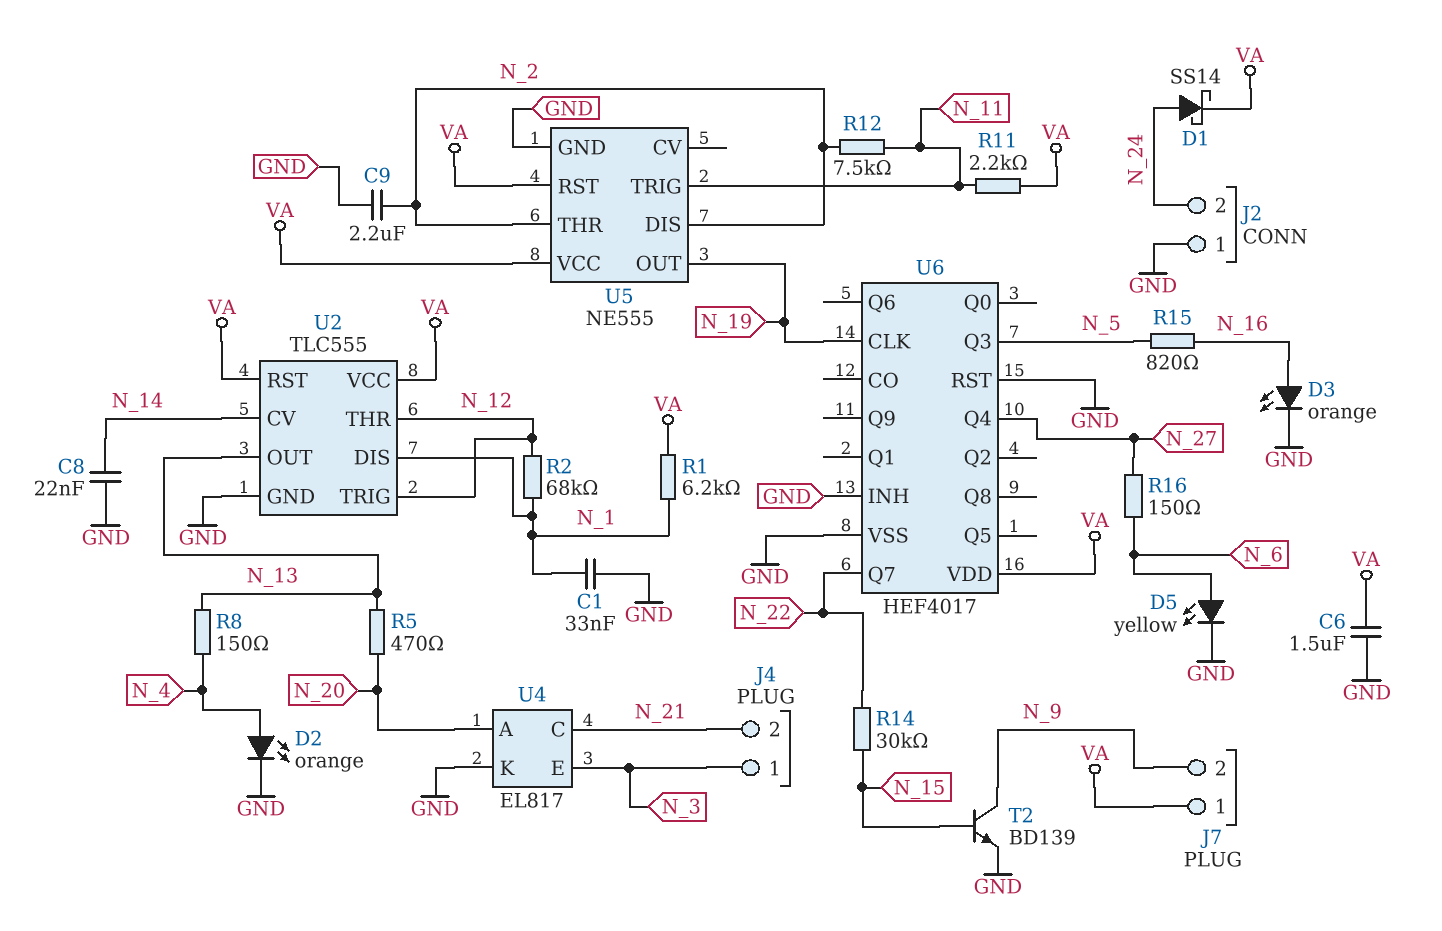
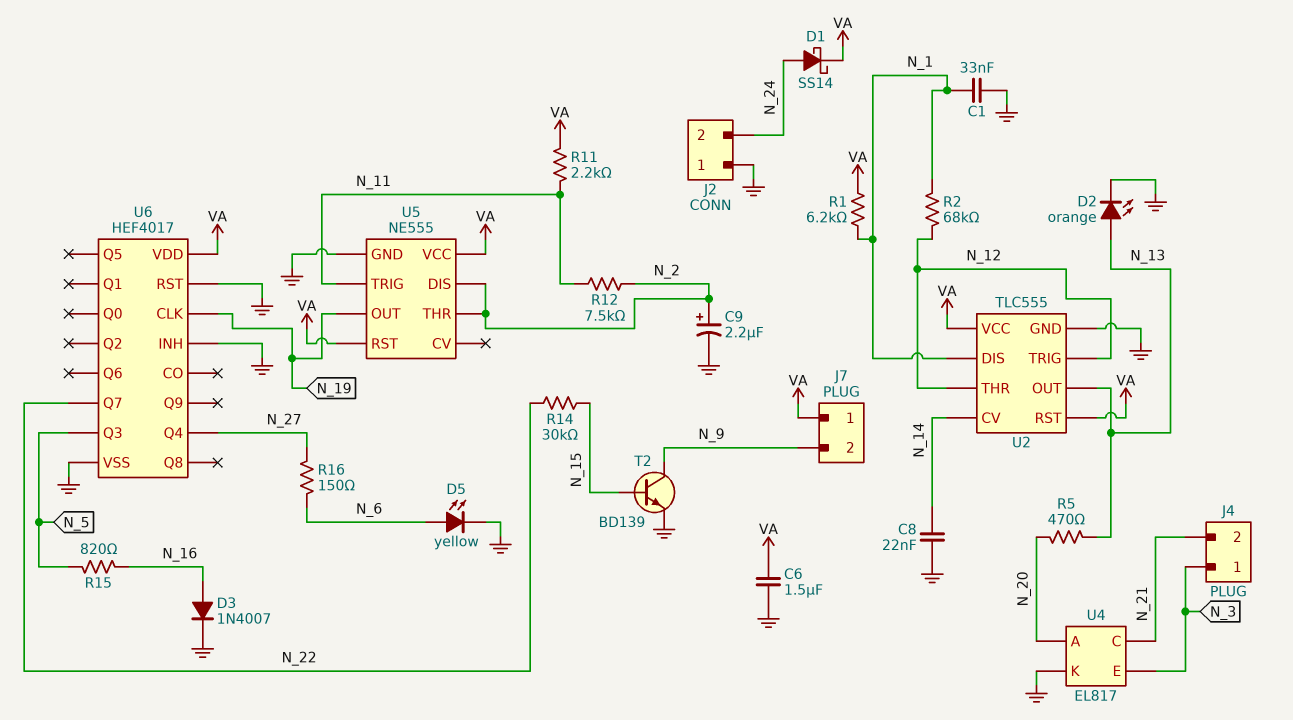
C9: 2.2uF (GND, N_2) -> 2.2uF (plus N_2, minus GND)
D2: LED orange (A N_4, K GND) -> LED orange (A N_13, K GND)
D3: LED orange (A N_16, K GND) -> diode 1N4007 (A N_16, K GND)
R8: 150 (N_4, N_13) -> none

